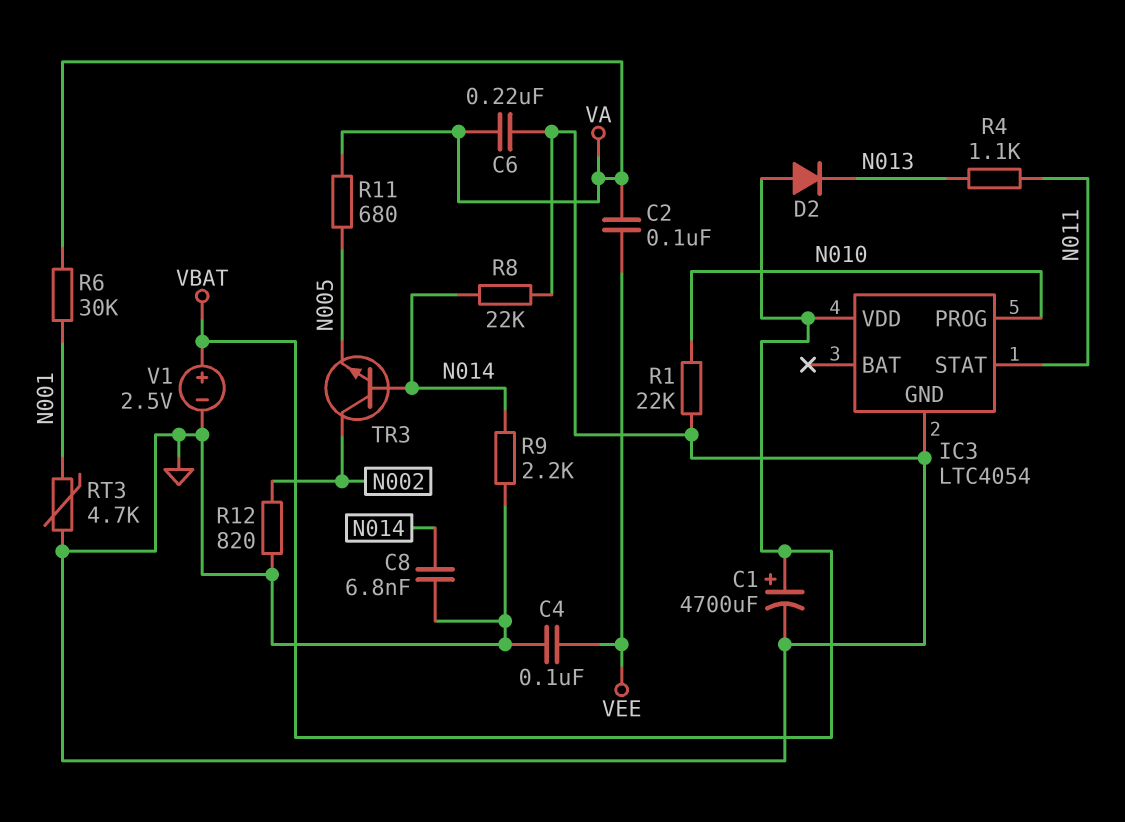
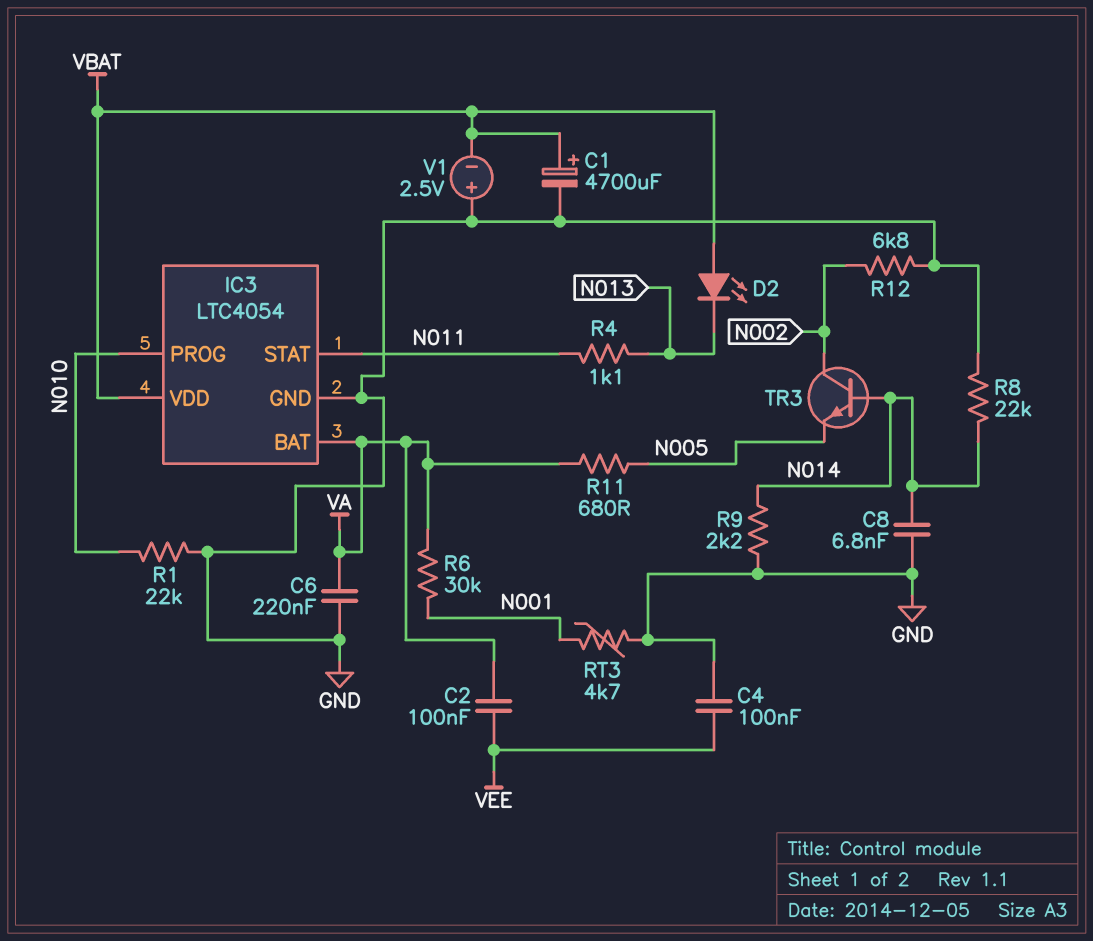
D2: diode (A VBAT, K N013) -> LED (A VBAT, K N013)
IC3 pin BAT: none -> VA
R12: 820 (GND, N002) -> 6.8k (GND, N002)
V1: 2.5V (plus VBAT, minus GND) -> 2.5V (plus GND, minus VBAT)

